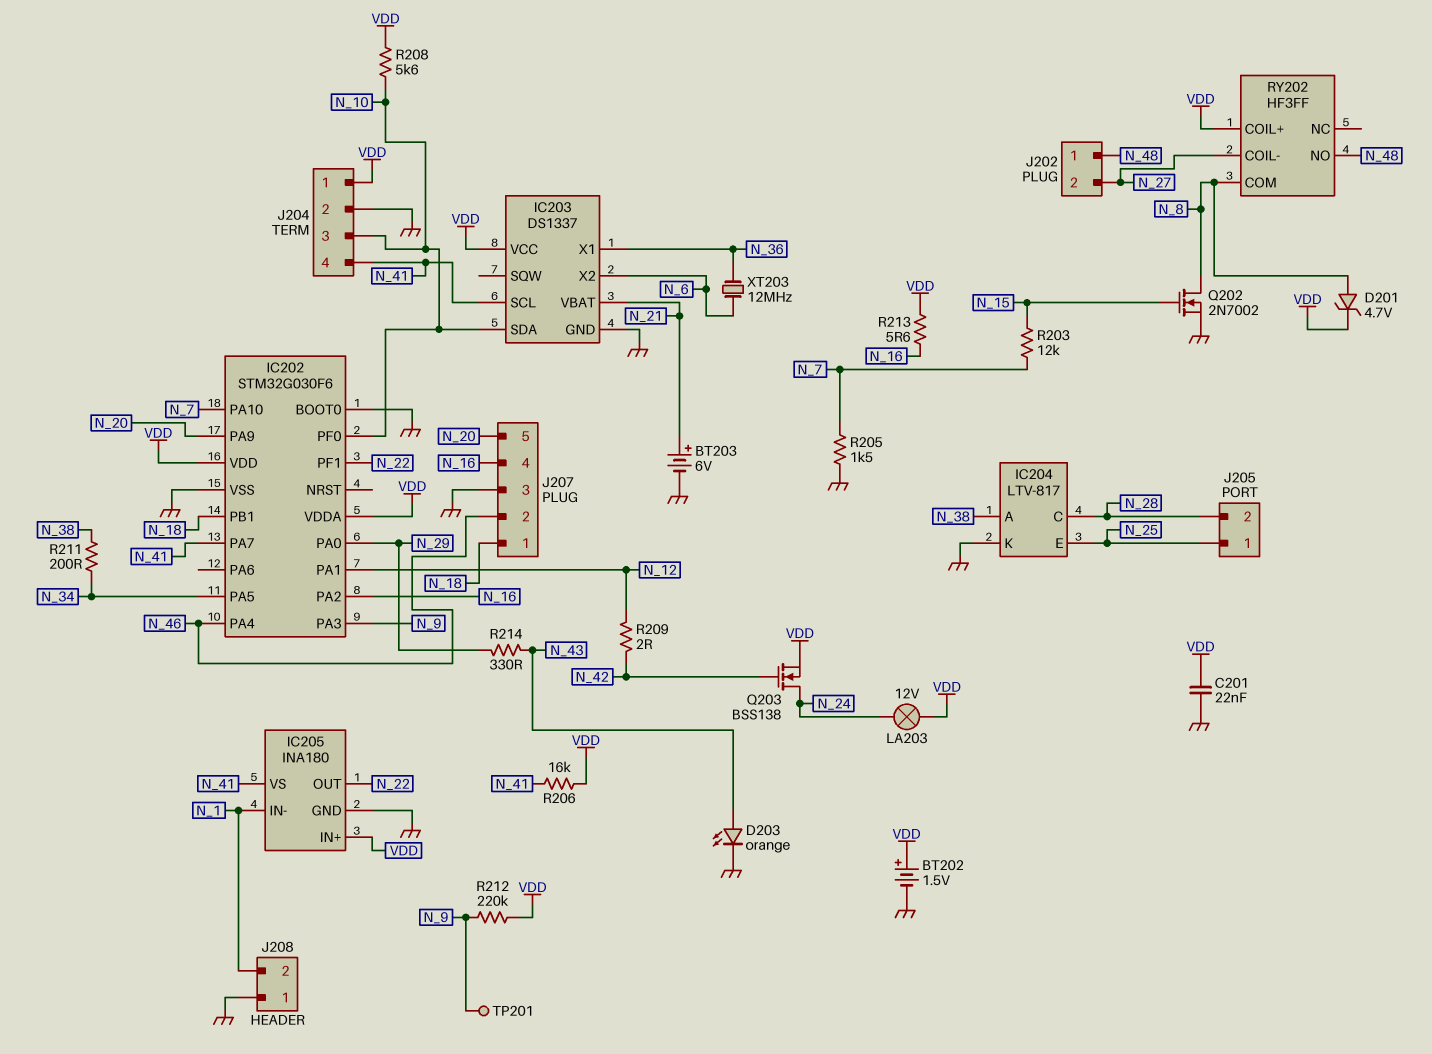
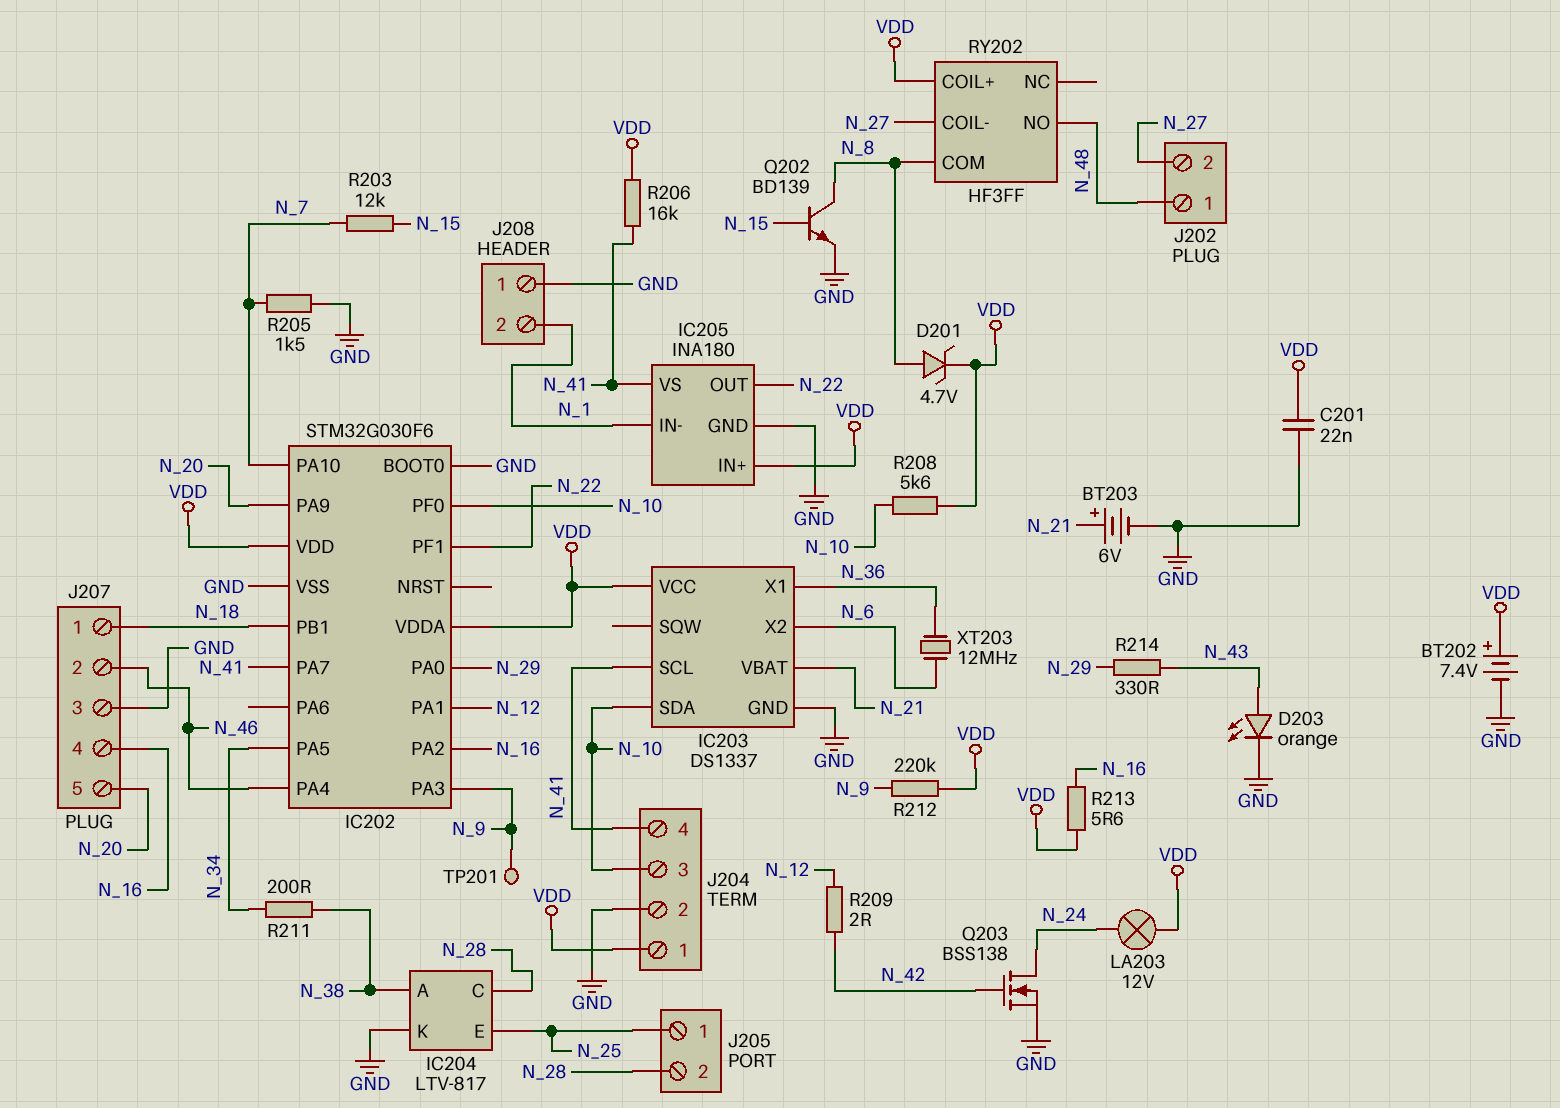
BT202: 1.5V (plus VDD, minus GND) -> 7.4V (plus VDD, minus GND)
Q202: NMOS 2N7002 (G N_15, D N_8, S GND) -> NPN BD139 (B N_15, C N_8, E GND)
Q203: NMOS BSS138 (G N_42, D N_24, S VDD) -> NMOS BSS138 (G N_42, D N_24, S GND)

